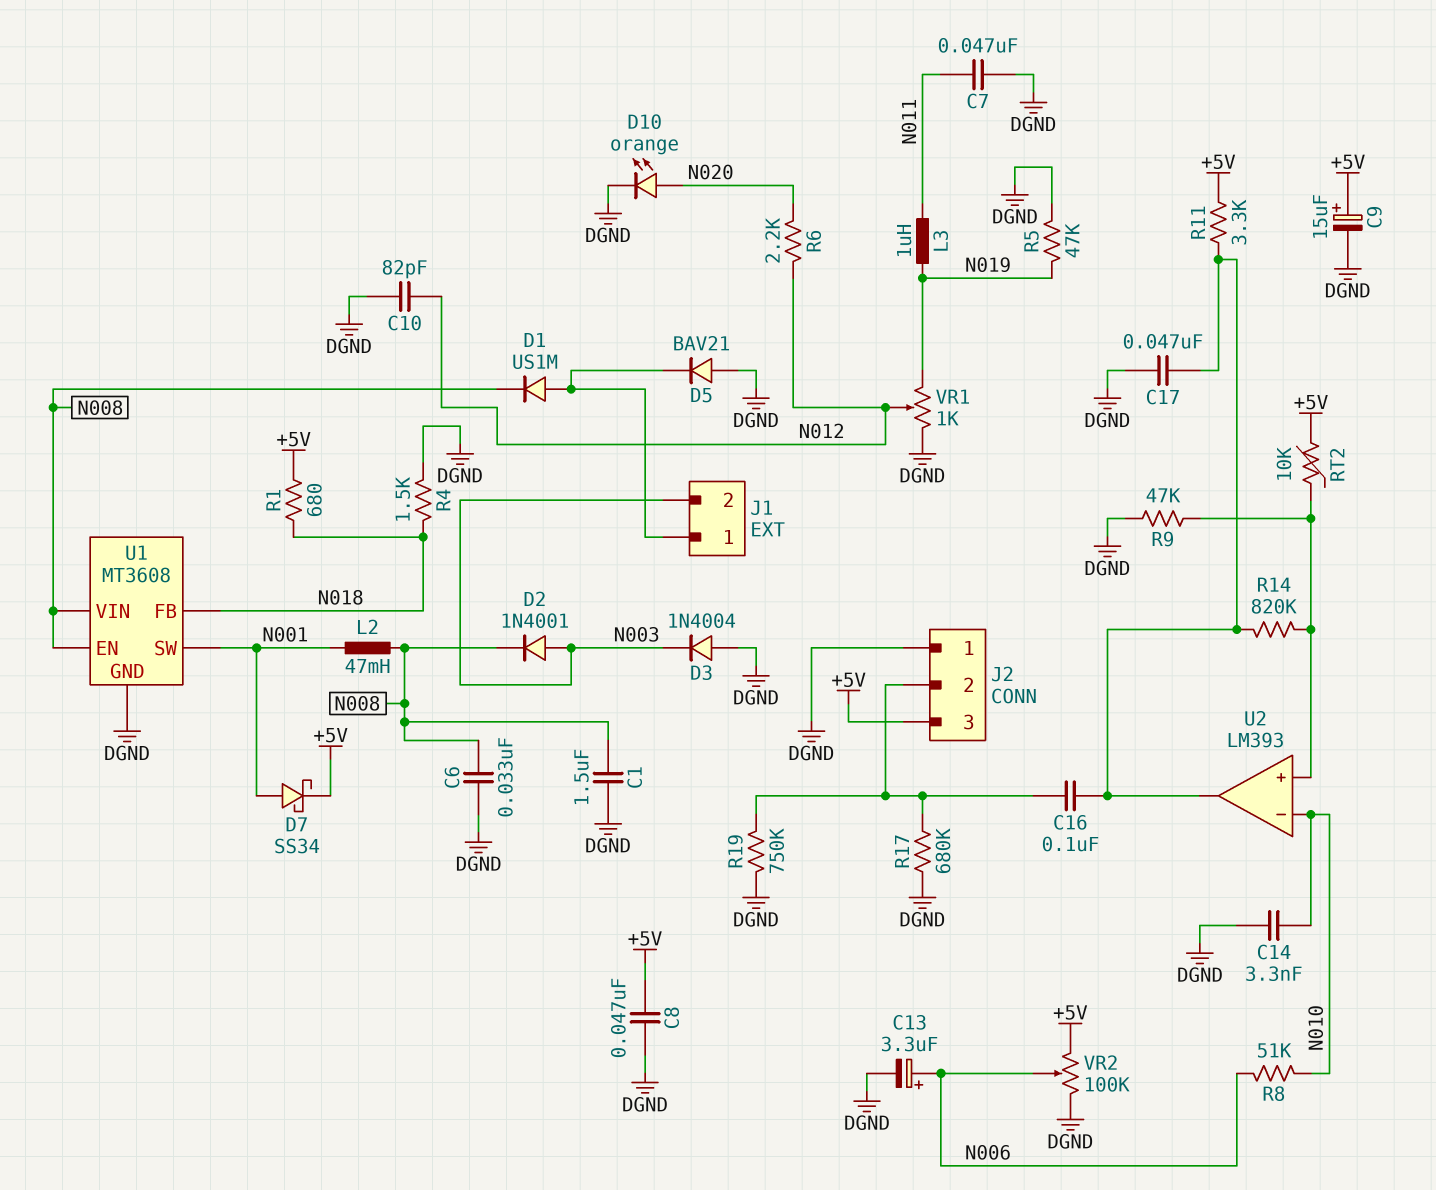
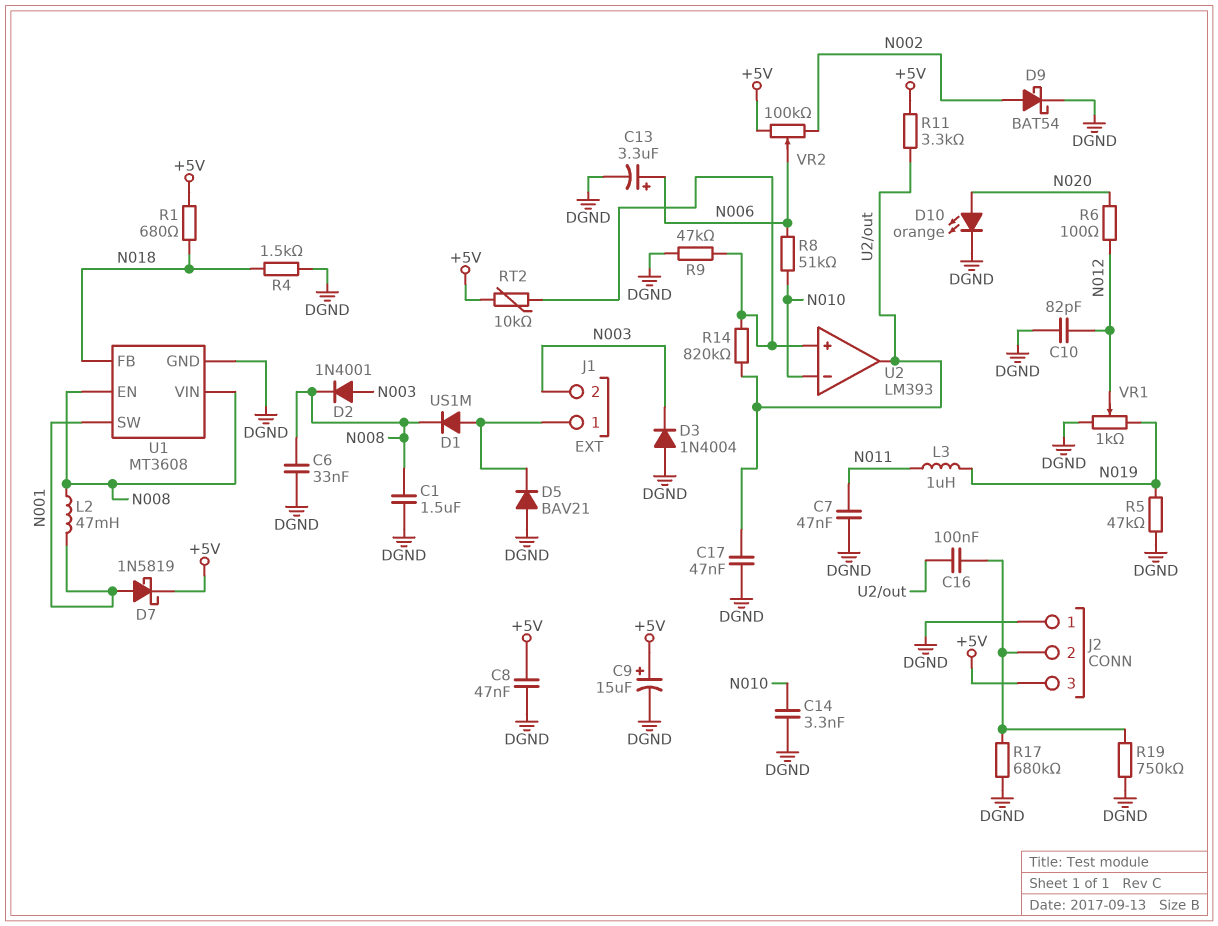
D7: schottky SS34 (A N001, K +5V) -> schottky 1N5819 (A N001, K +5V)
D9: none -> schottky BAT54 (A N002, K DGND)
R6: 2.2k (N012, N020) -> 100 (N012, N020)
VR2: 100k (+5V, DGND, wiper N006) -> 100k (+5V, N002, wiper N006)

